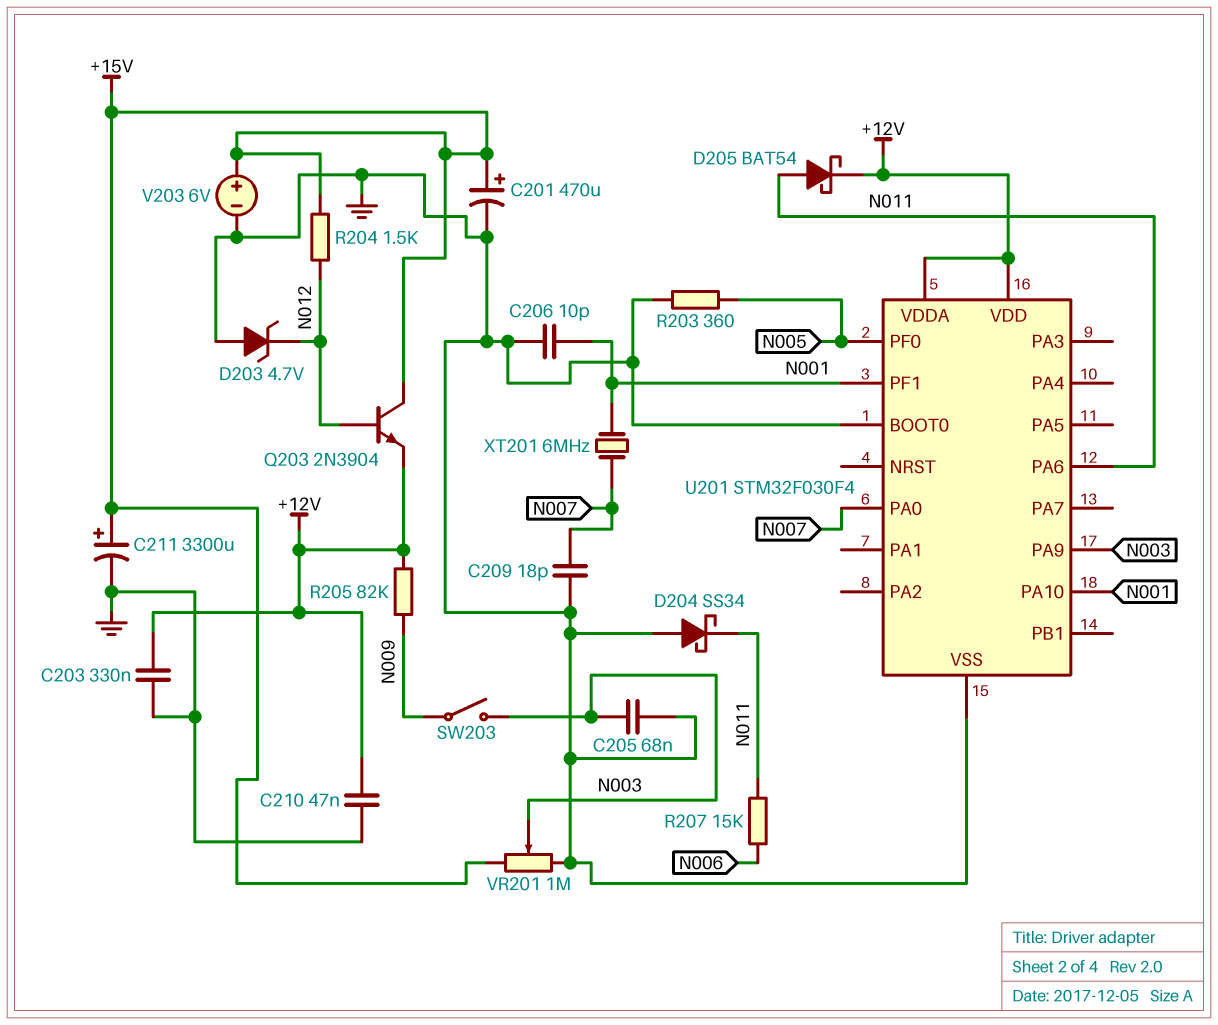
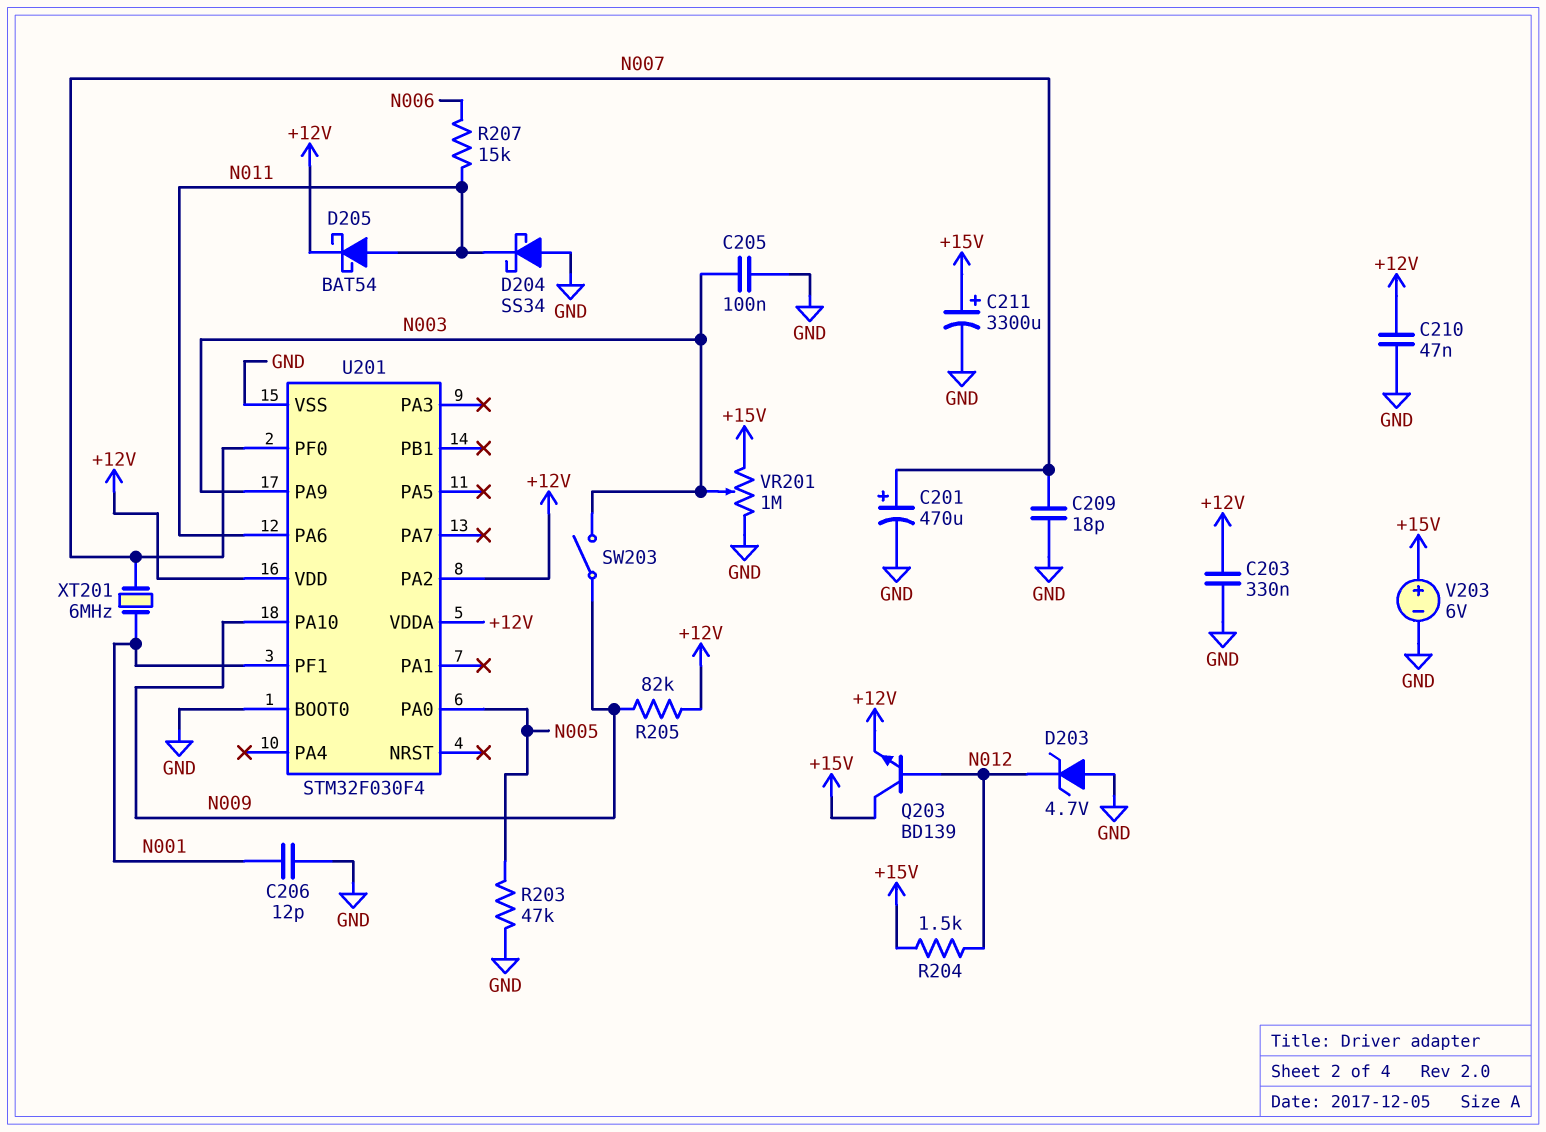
C201: 470uF (plus +15V, minus GND) -> 470uF (plus N007, minus GND)
C205: 68nF (GND, N003) -> 100nF (GND, N003)
C206: 10pF (GND, N001) -> 12pF (GND, N001)
Q203: NPN 2N3904 (B N012, C +15V, E +12V) -> NPN BD139 (B N012, C +15V, E +12V)
R203: 360 (GND, N005) -> 47k (GND, N005)
U201 pin PA0: N007 -> N005
U201 pin PA2: none -> +12V
U201 pin PA10: N001 -> N009
U201 pin PF0: N005 -> N007

